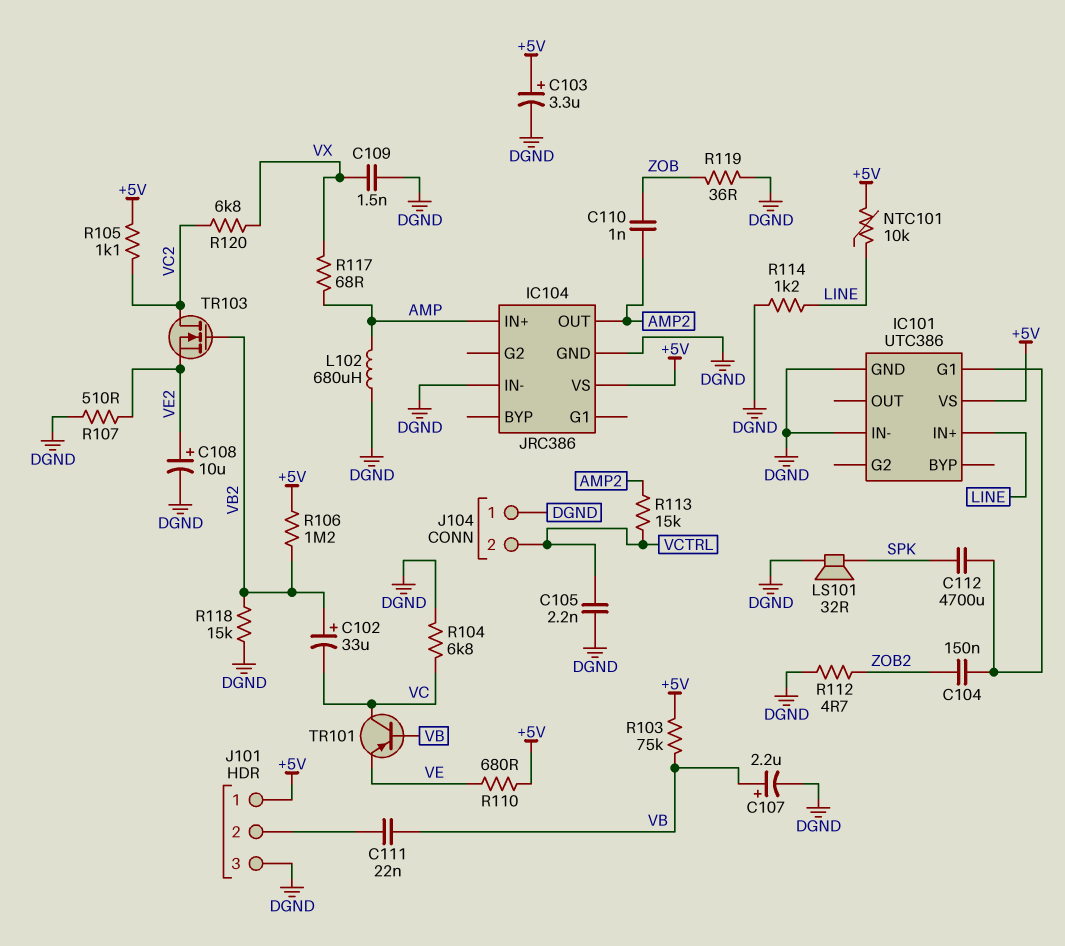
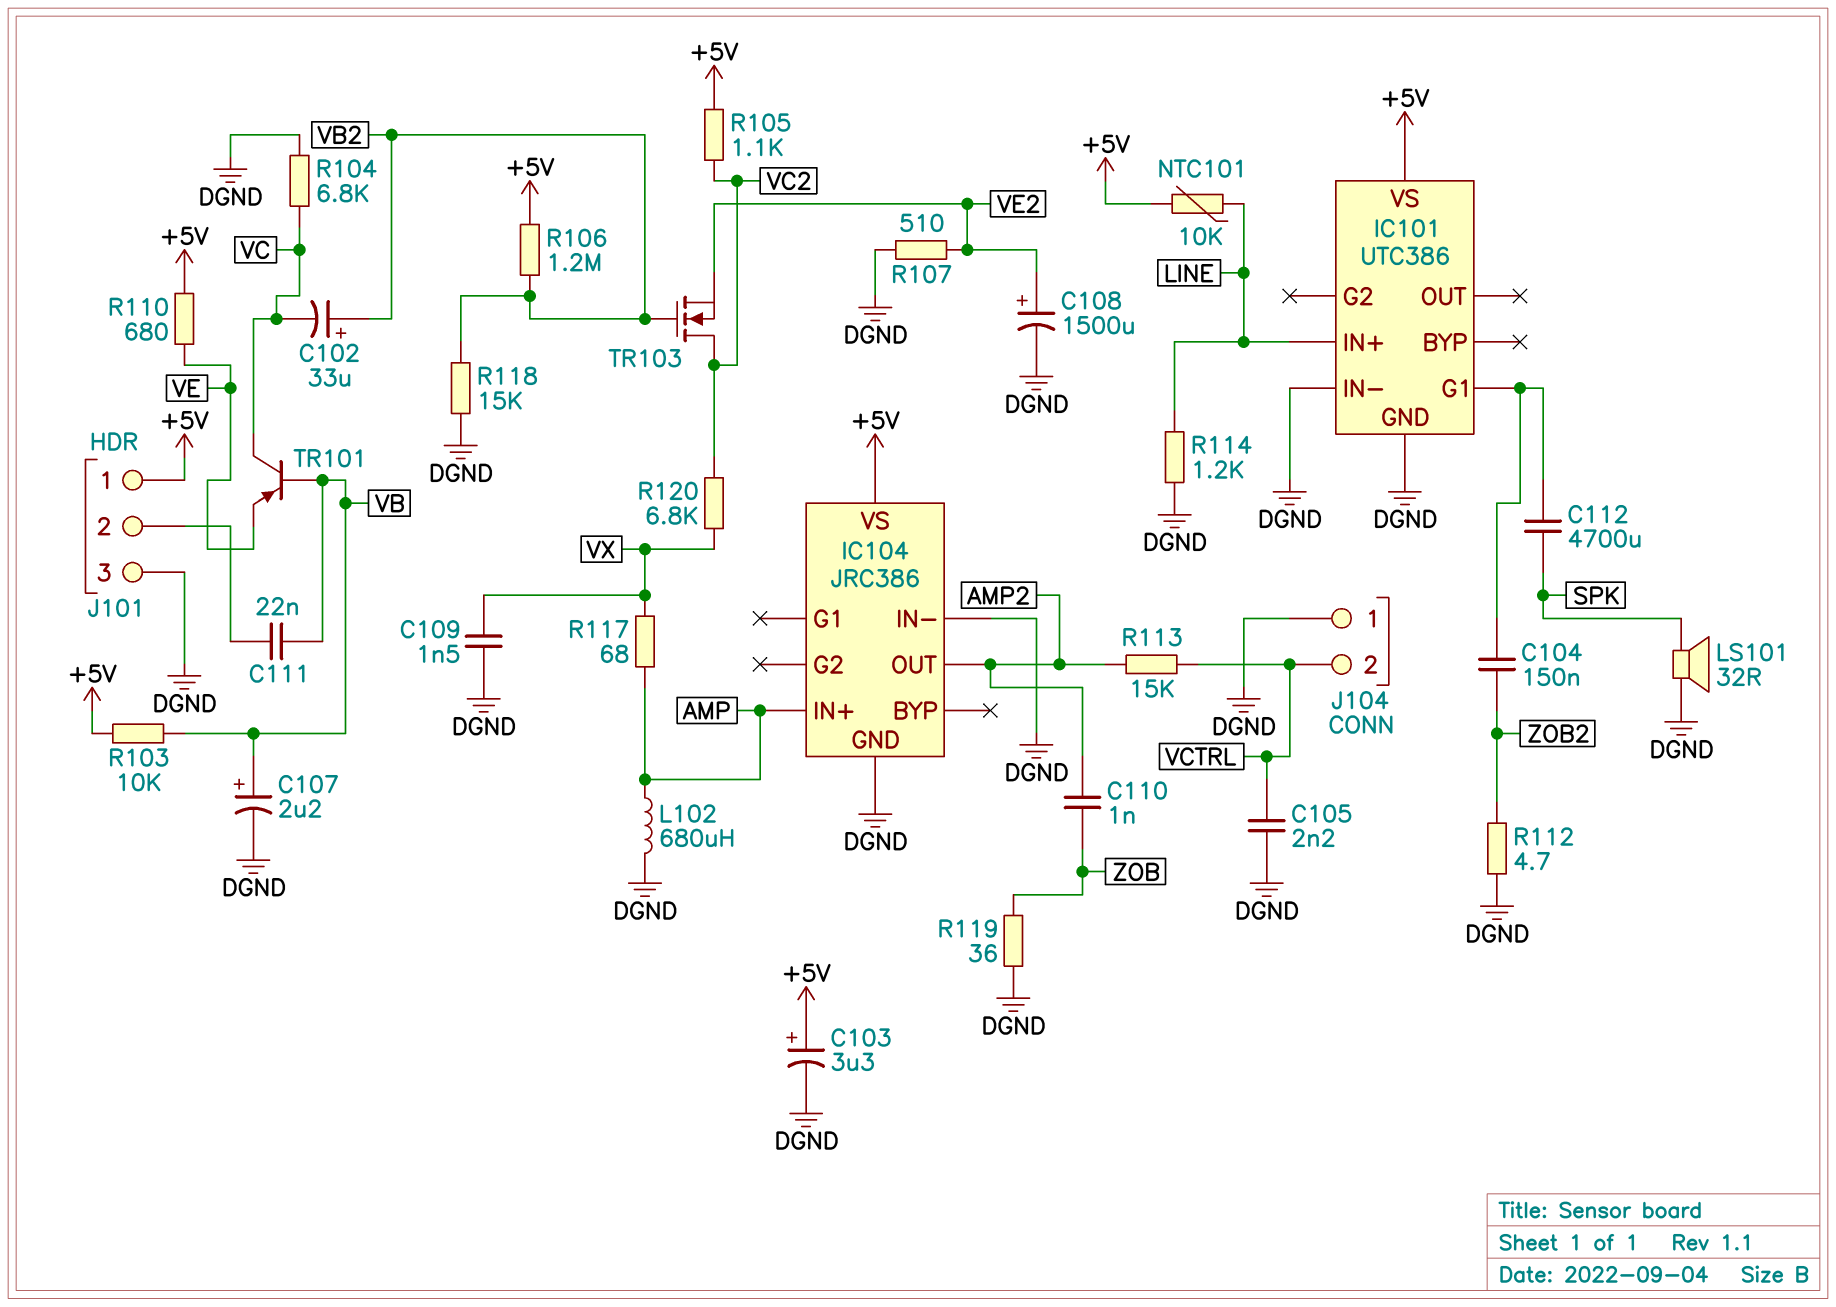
C108: 10uF (plus VE2, minus DGND) -> 1500uF (plus VE2, minus DGND)
R103: 75k (+5V, VB) -> 10k (+5V, VB)

